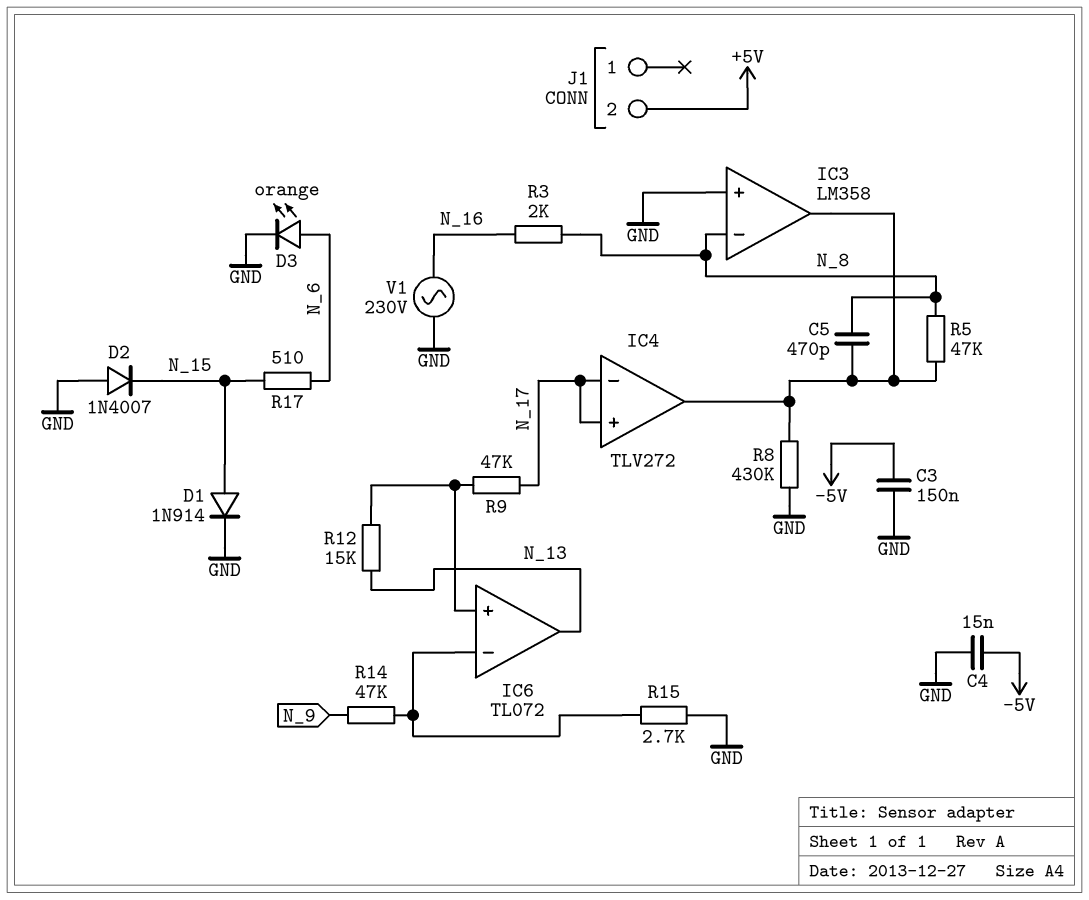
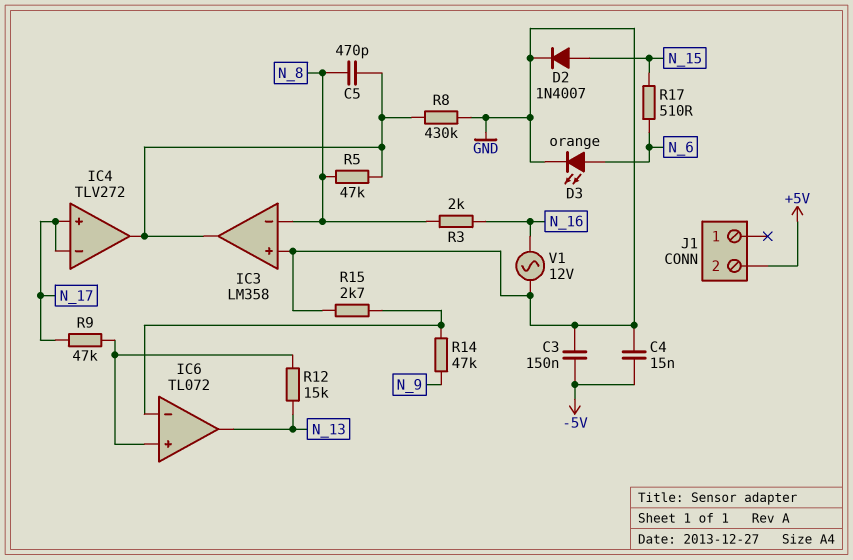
D1: diode 1N914 (A N_15, K GND) -> none
D2: diode 1N4007 (A GND, K N_15) -> diode 1N4007 (A N_15, K GND)
V1: AC 230V (GND, N_16) -> AC 12V (GND, N_16)

